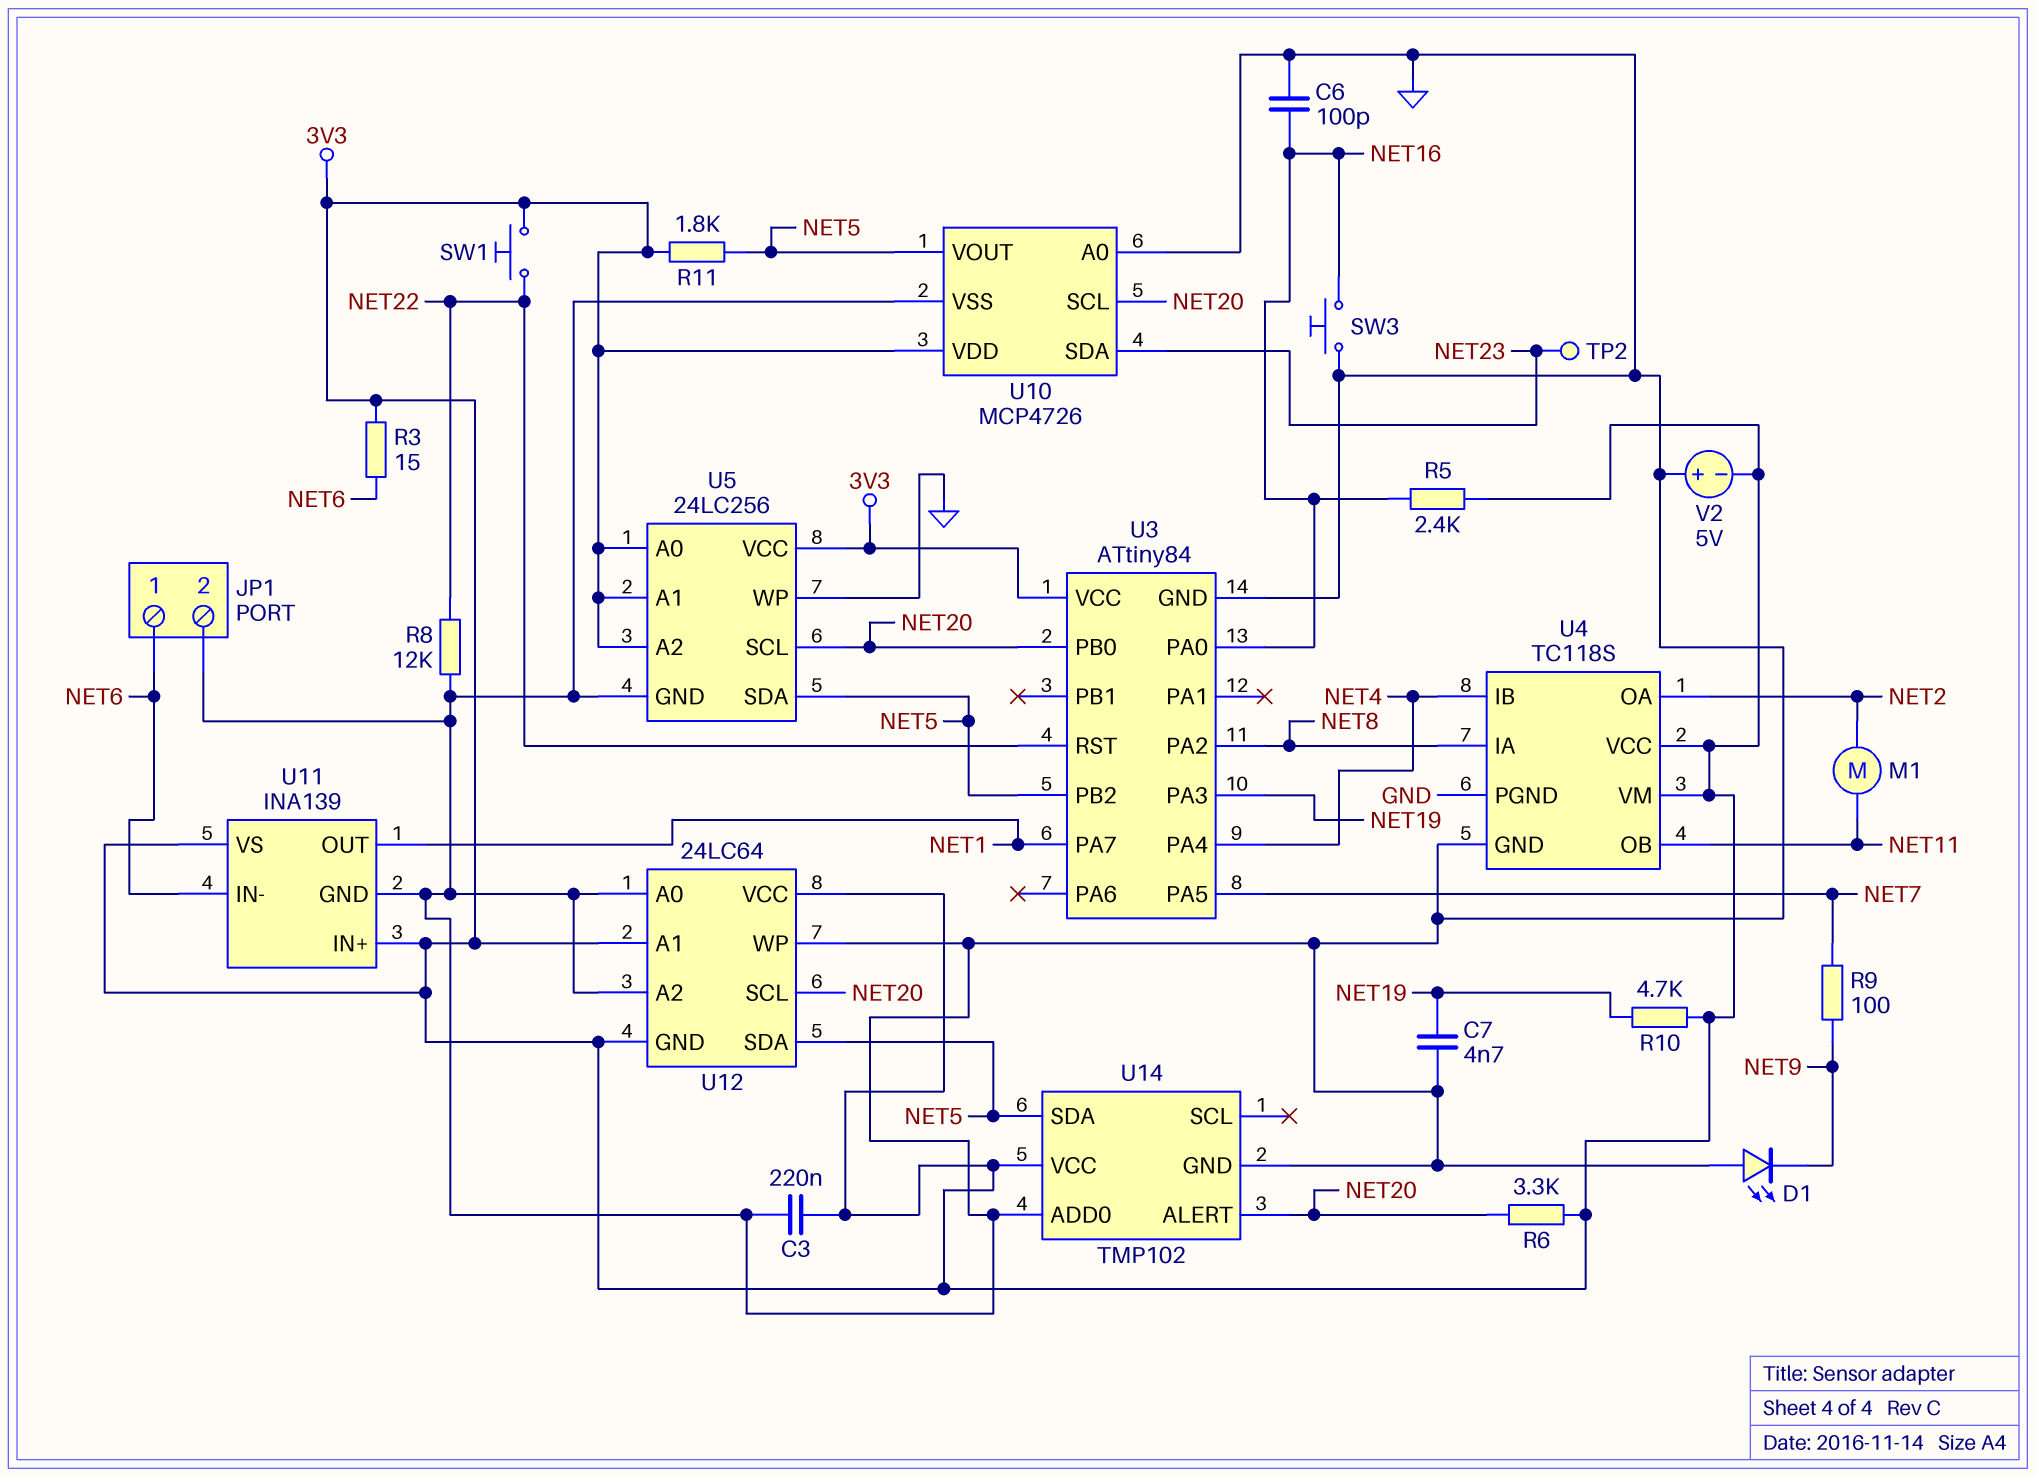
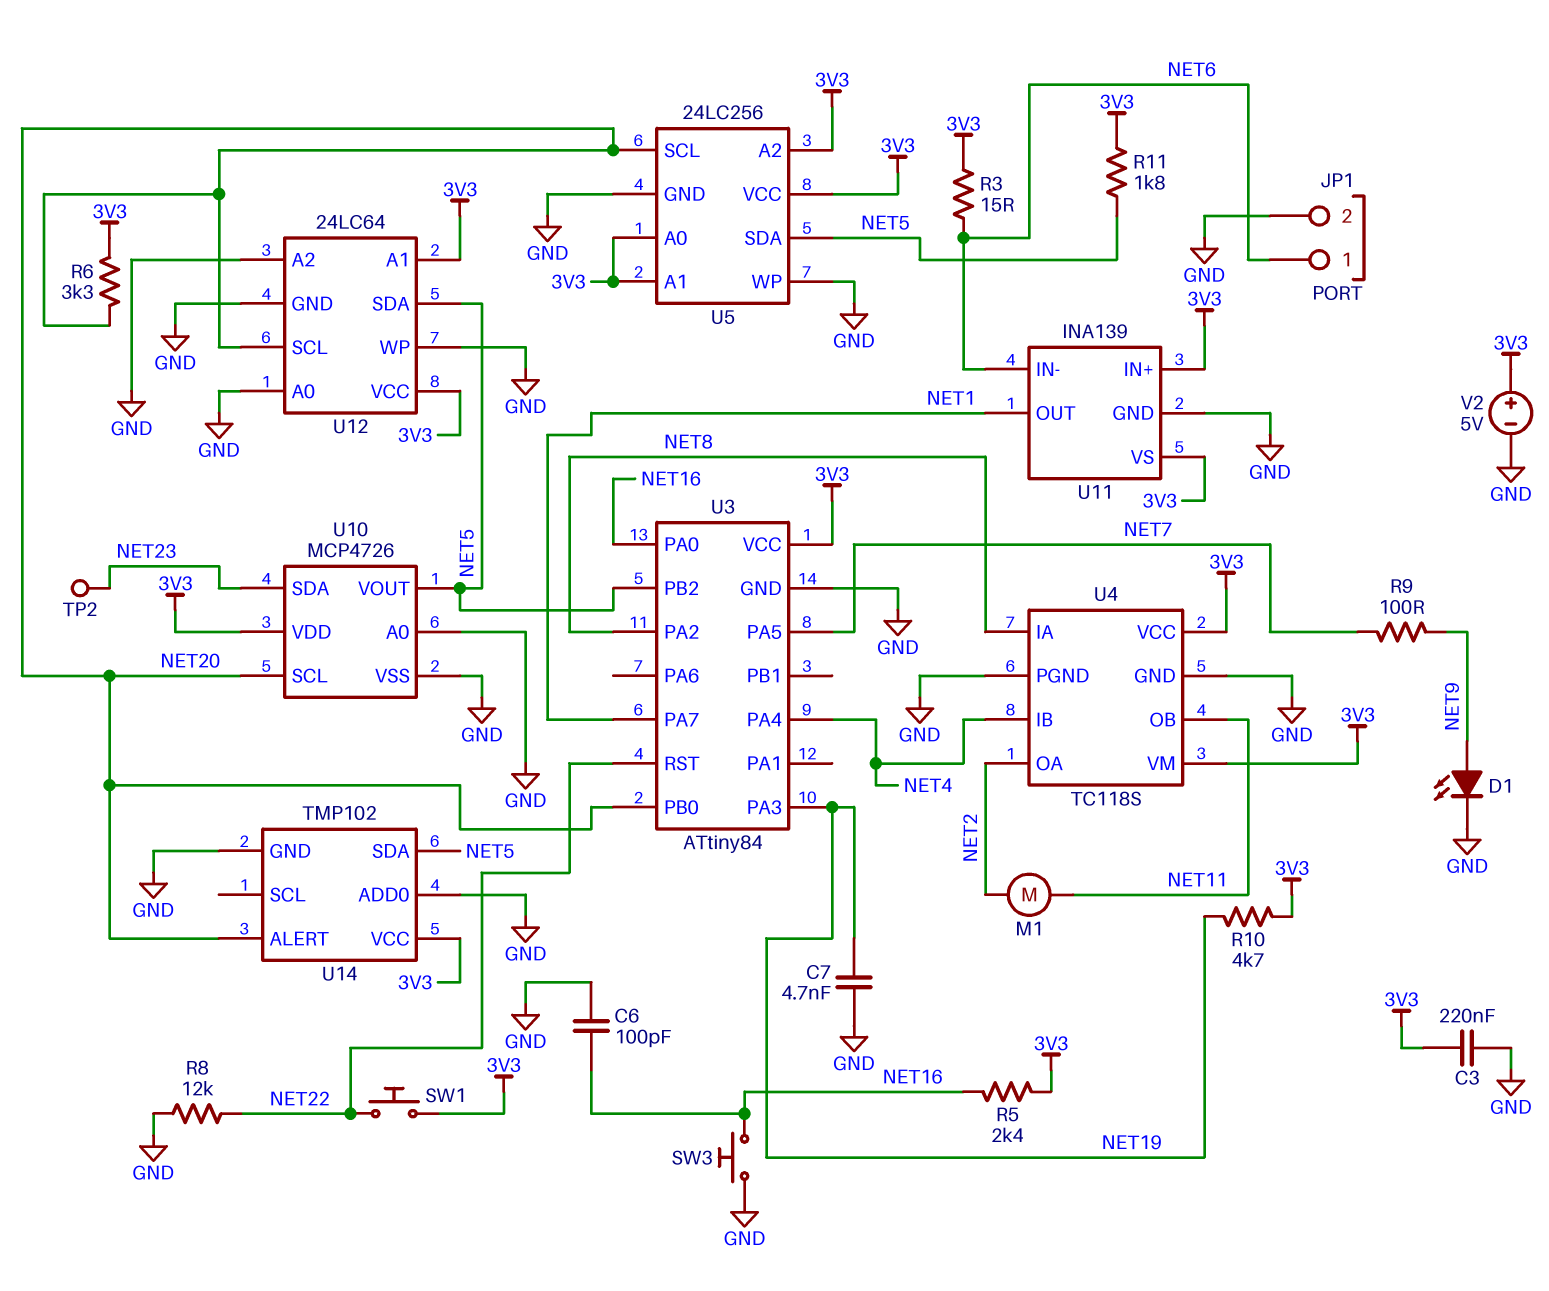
D1: LED (A GND, K NET9) -> LED (A NET9, K GND)
U12 pin GND: 3V3 -> GND
V2: 5V (plus GND, minus 3V3) -> 5V (plus 3V3, minus GND)

